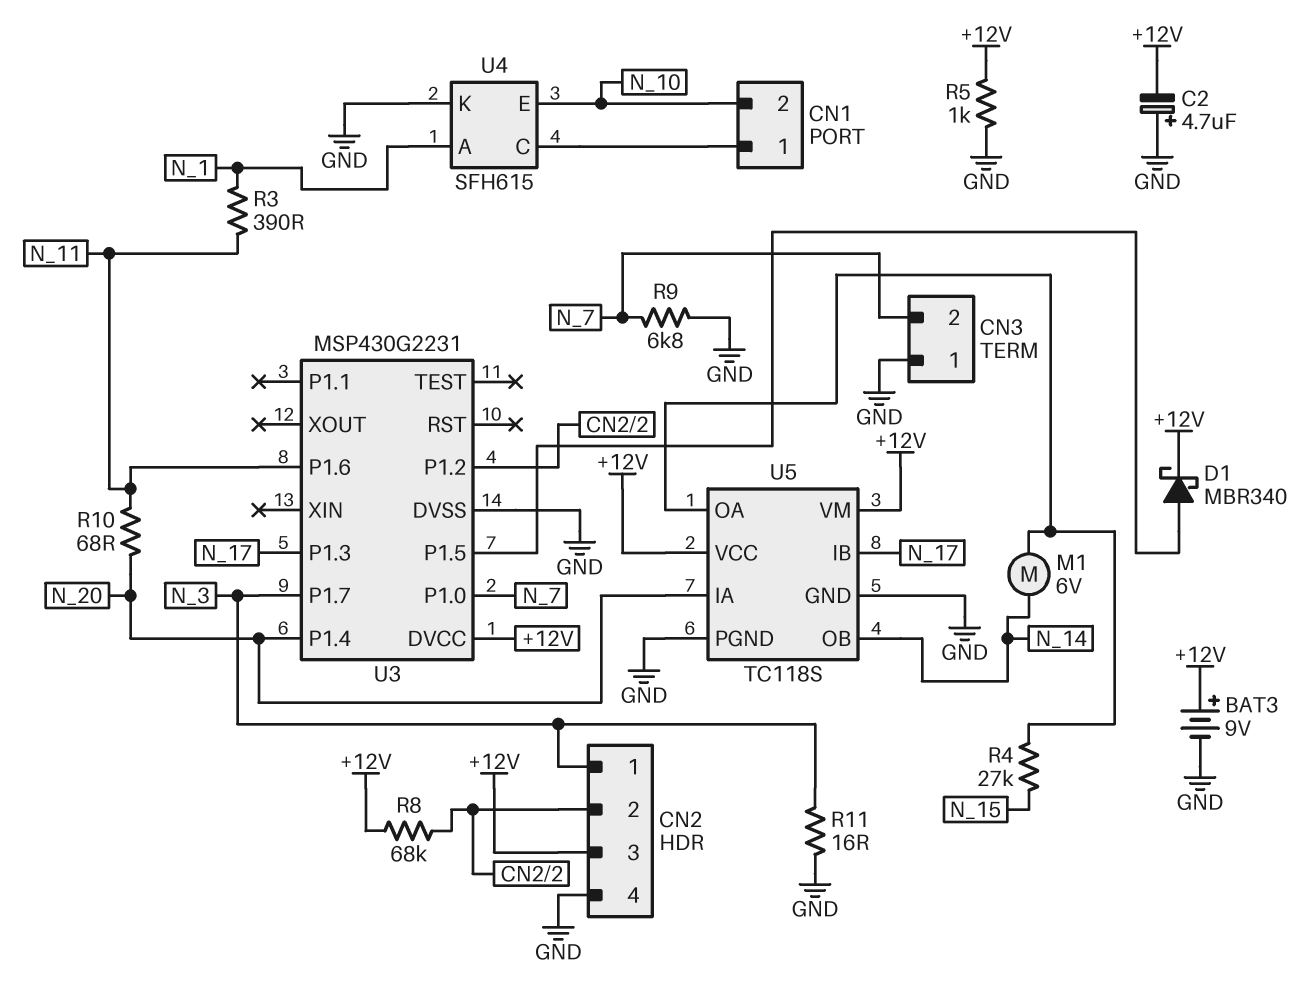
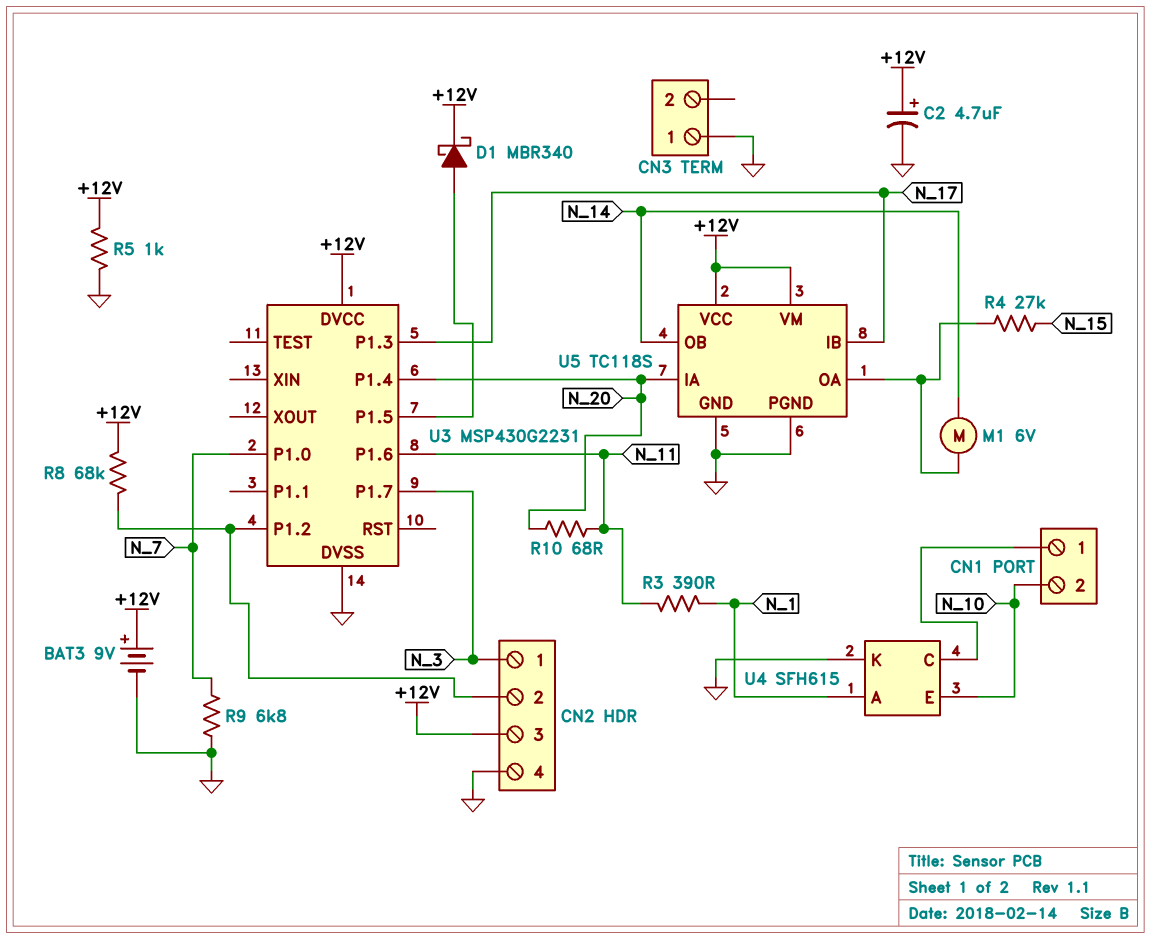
C2: 4.7uF (plus GND, minus +12V) -> 4.7uF (plus +12V, minus GND)
CN3 pin 2: N_7 -> none
R11: 16 (GND, N_3) -> none

